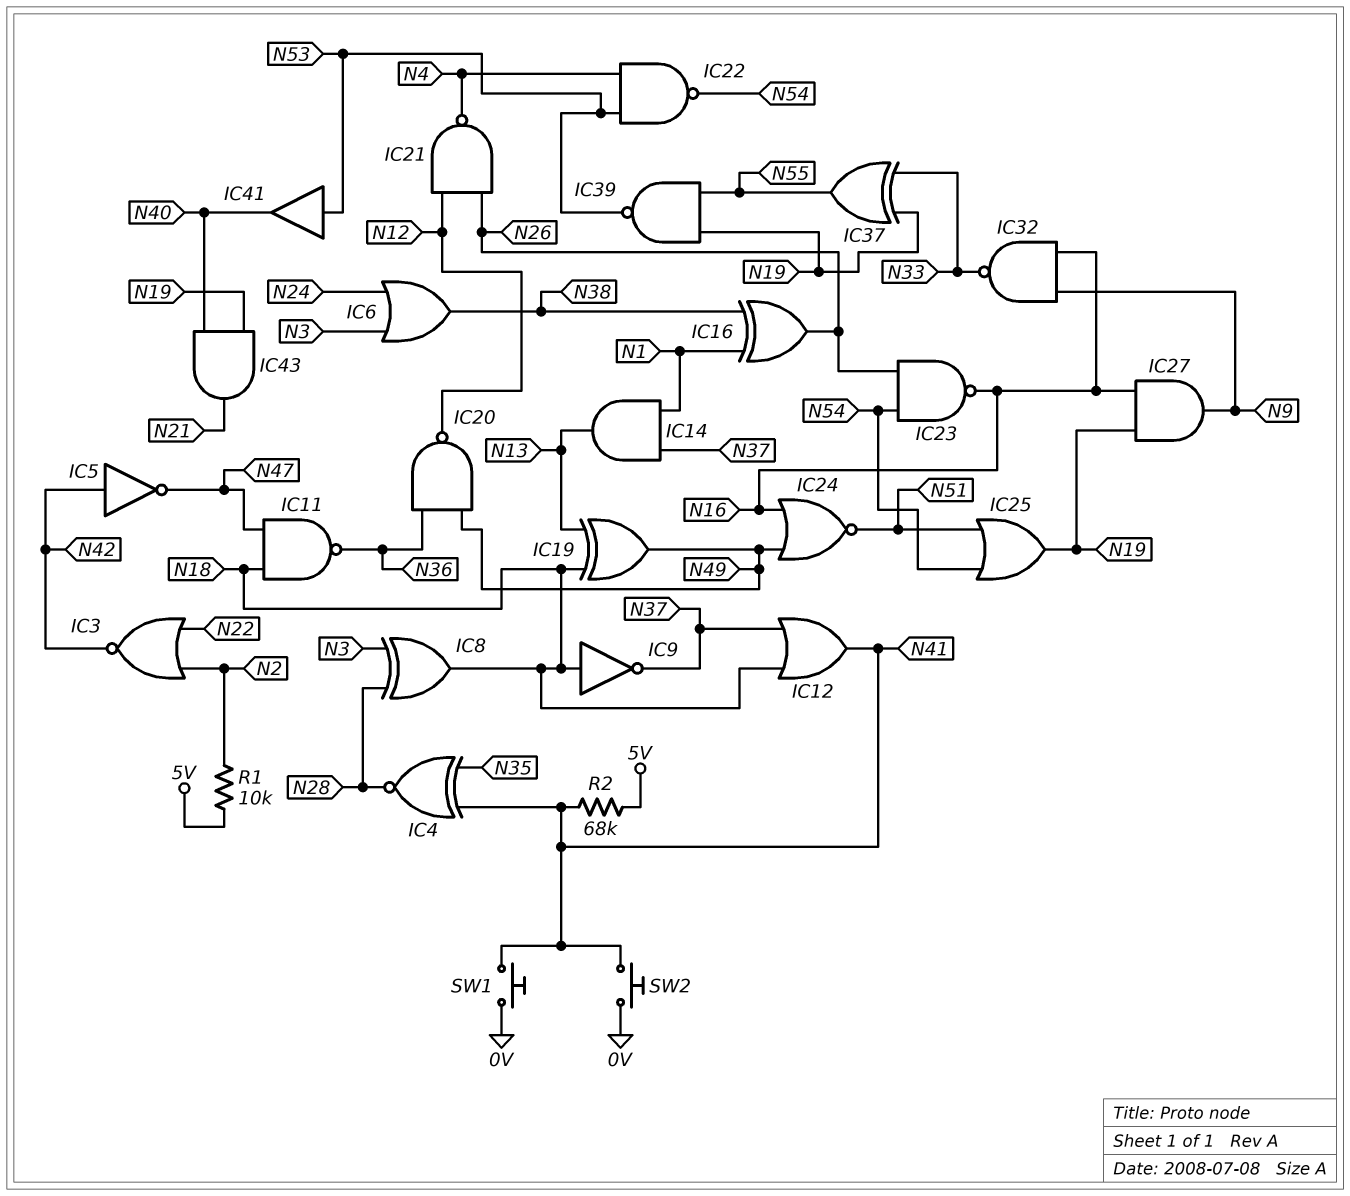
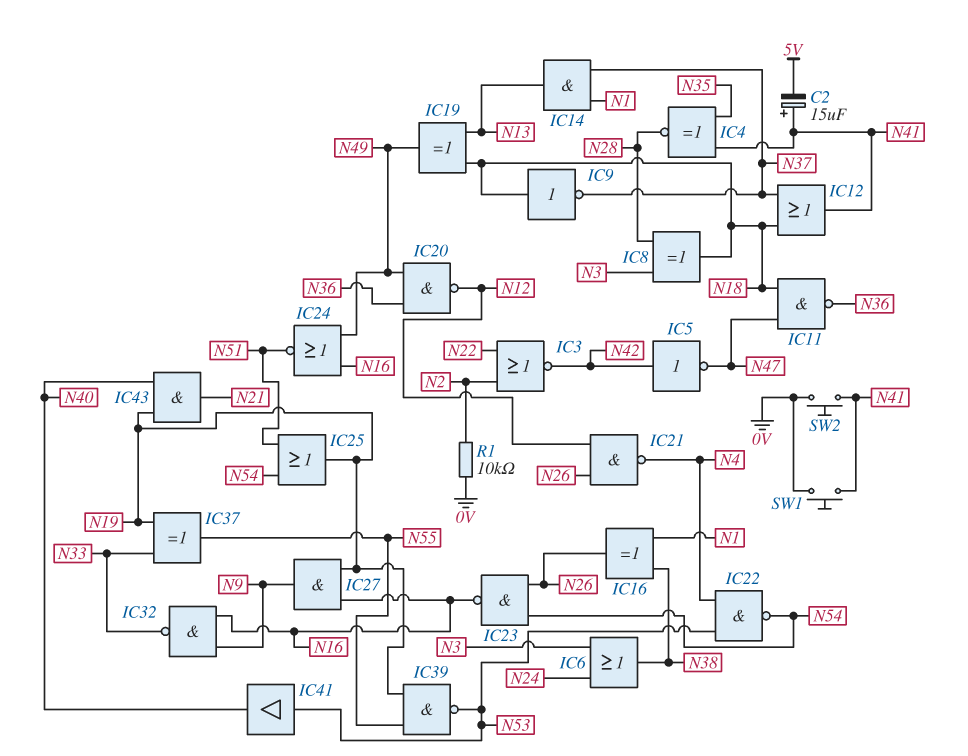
C2: none -> 15uF (plus N41, minus 5V)
R1: 10k (5V, N2) -> 10k (0V, N2)
R2: 68k (5V, N41) -> none

